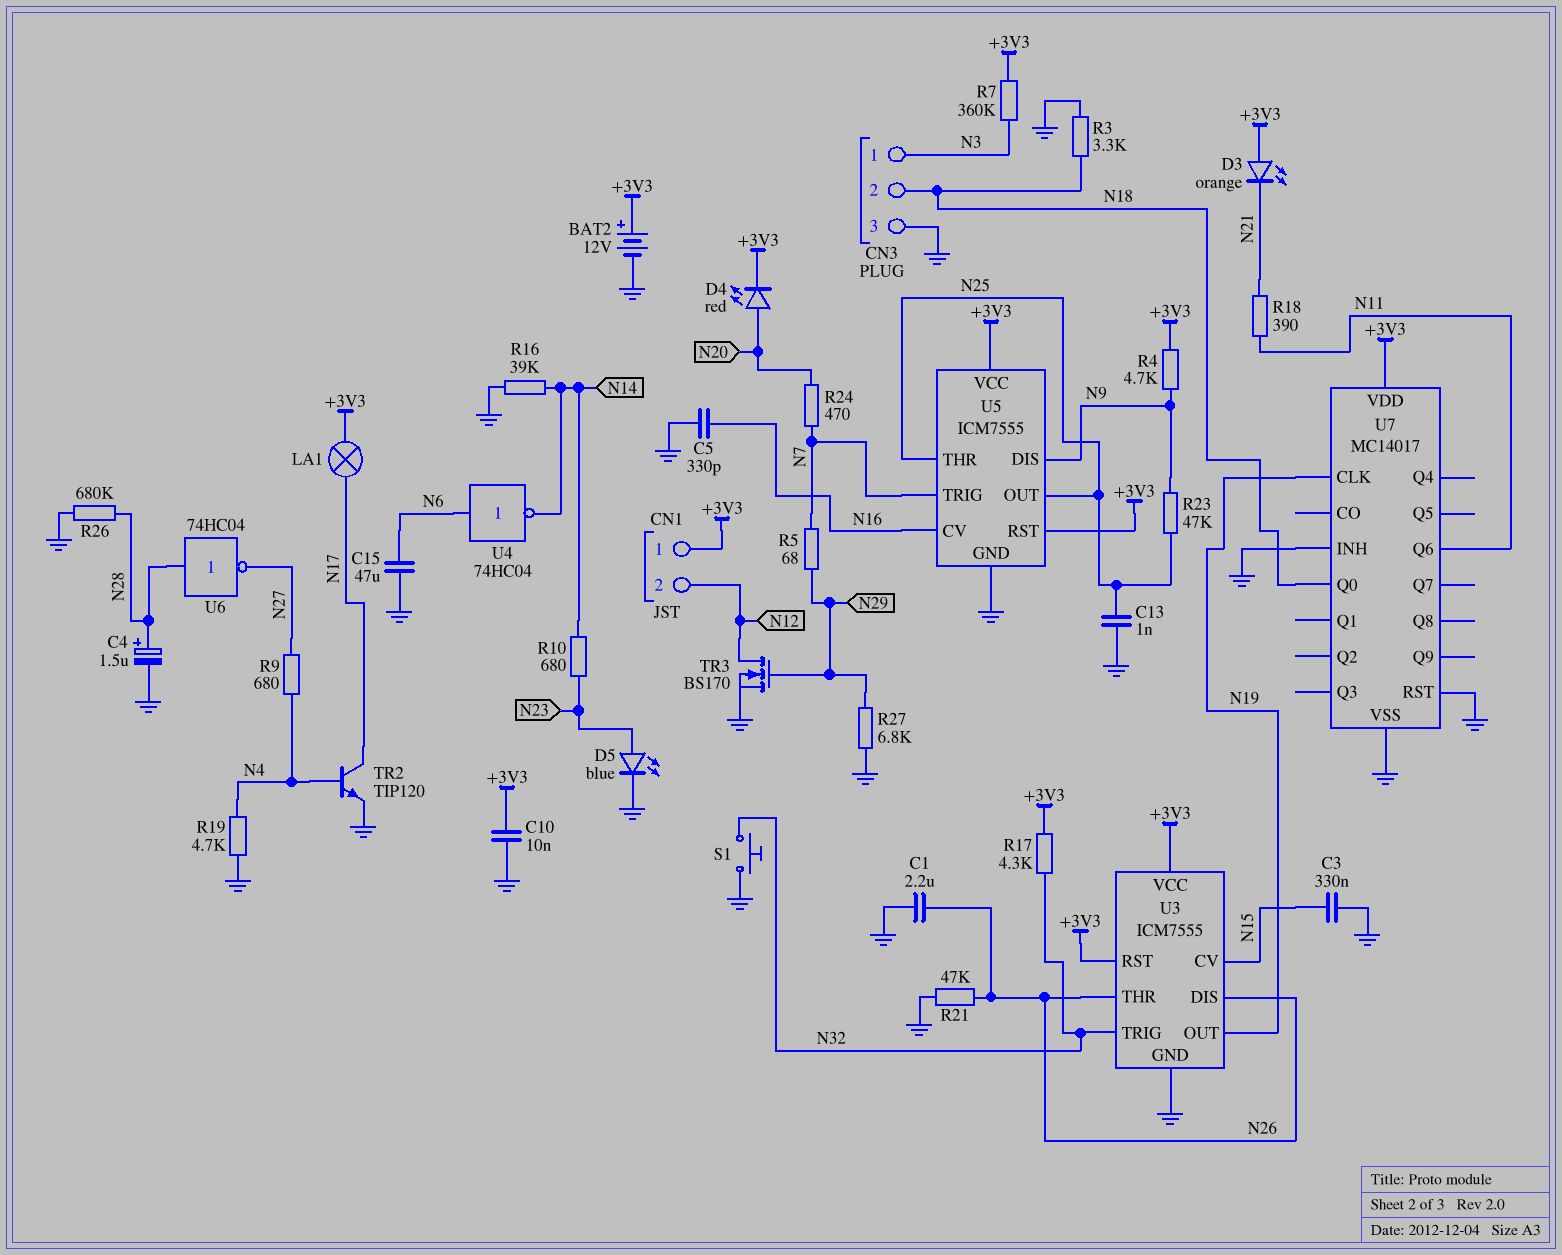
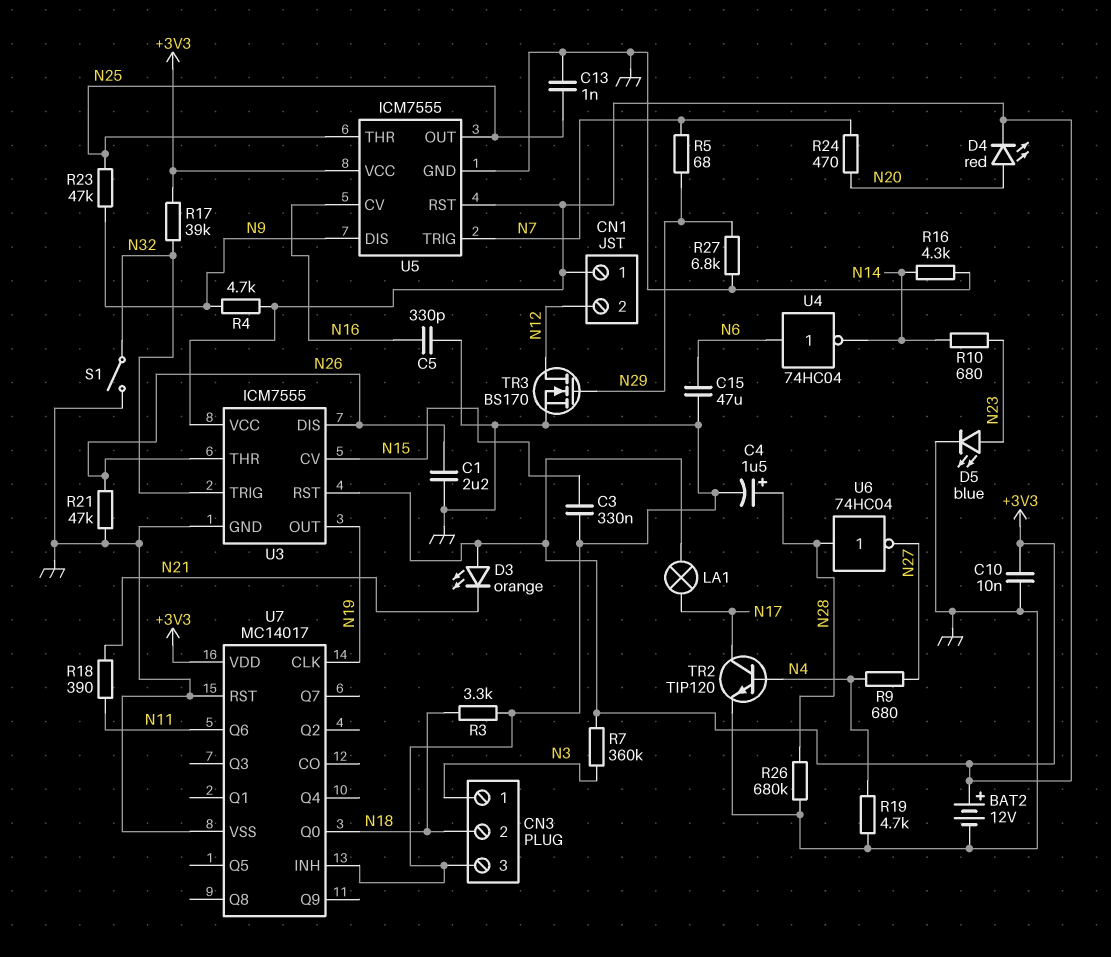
R16: 39k (GND, N14) -> 4.3k (GND, N14)
R17: 4.3k (+3V3, N32) -> 39k (+3V3, N32)
S1: button (GND, N32) -> switch (GND, N32)

